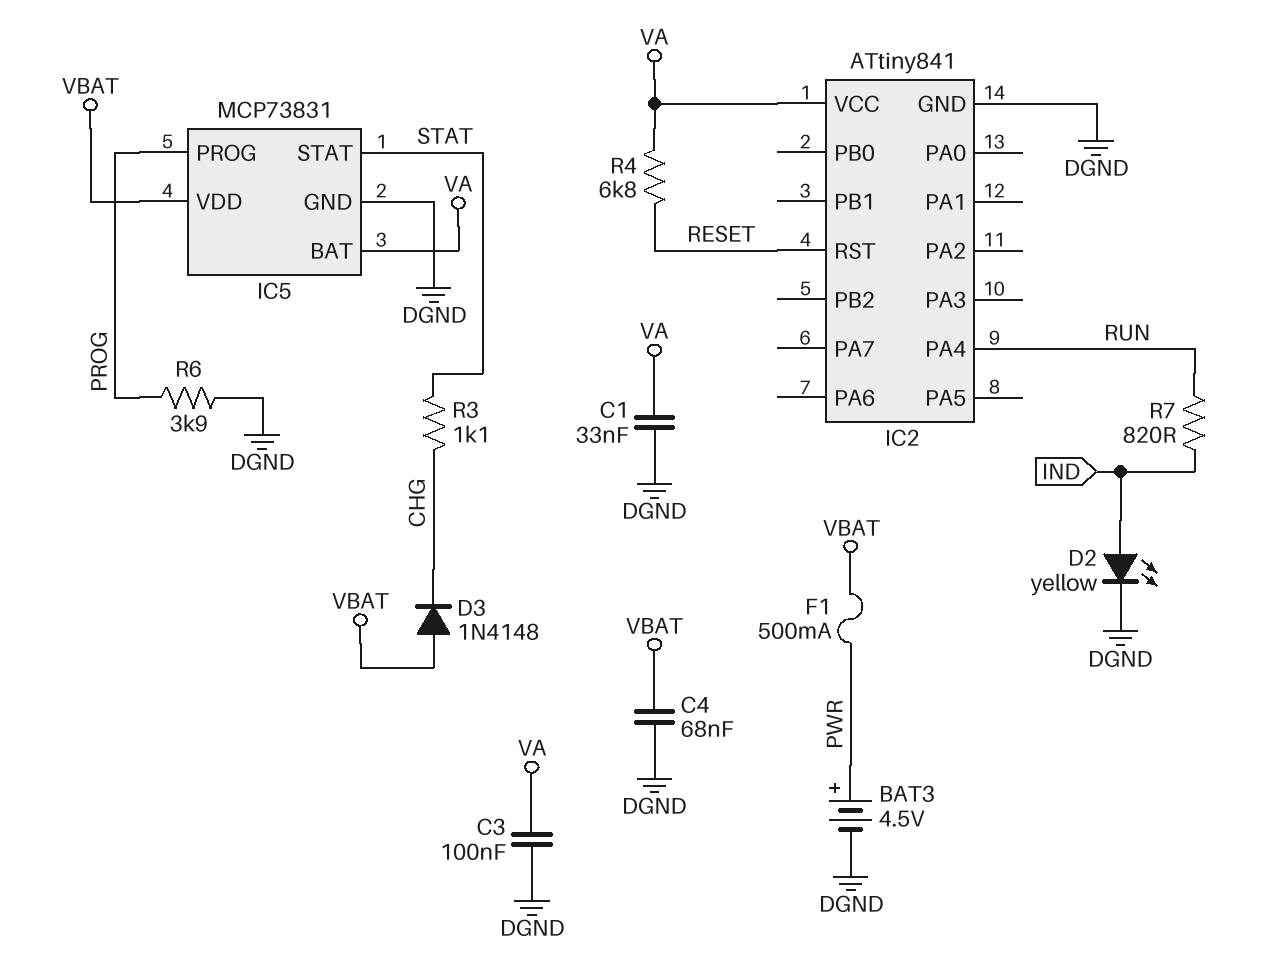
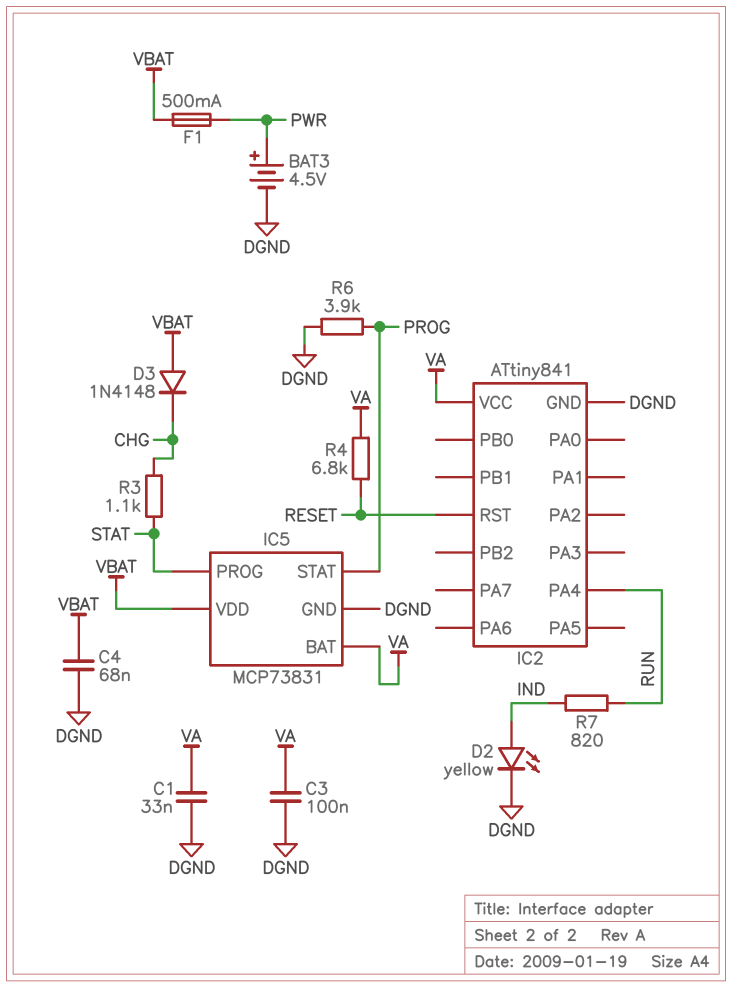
IC5 pin PROG: PROG -> STAT
IC5 pin STAT: STAT -> PROG

